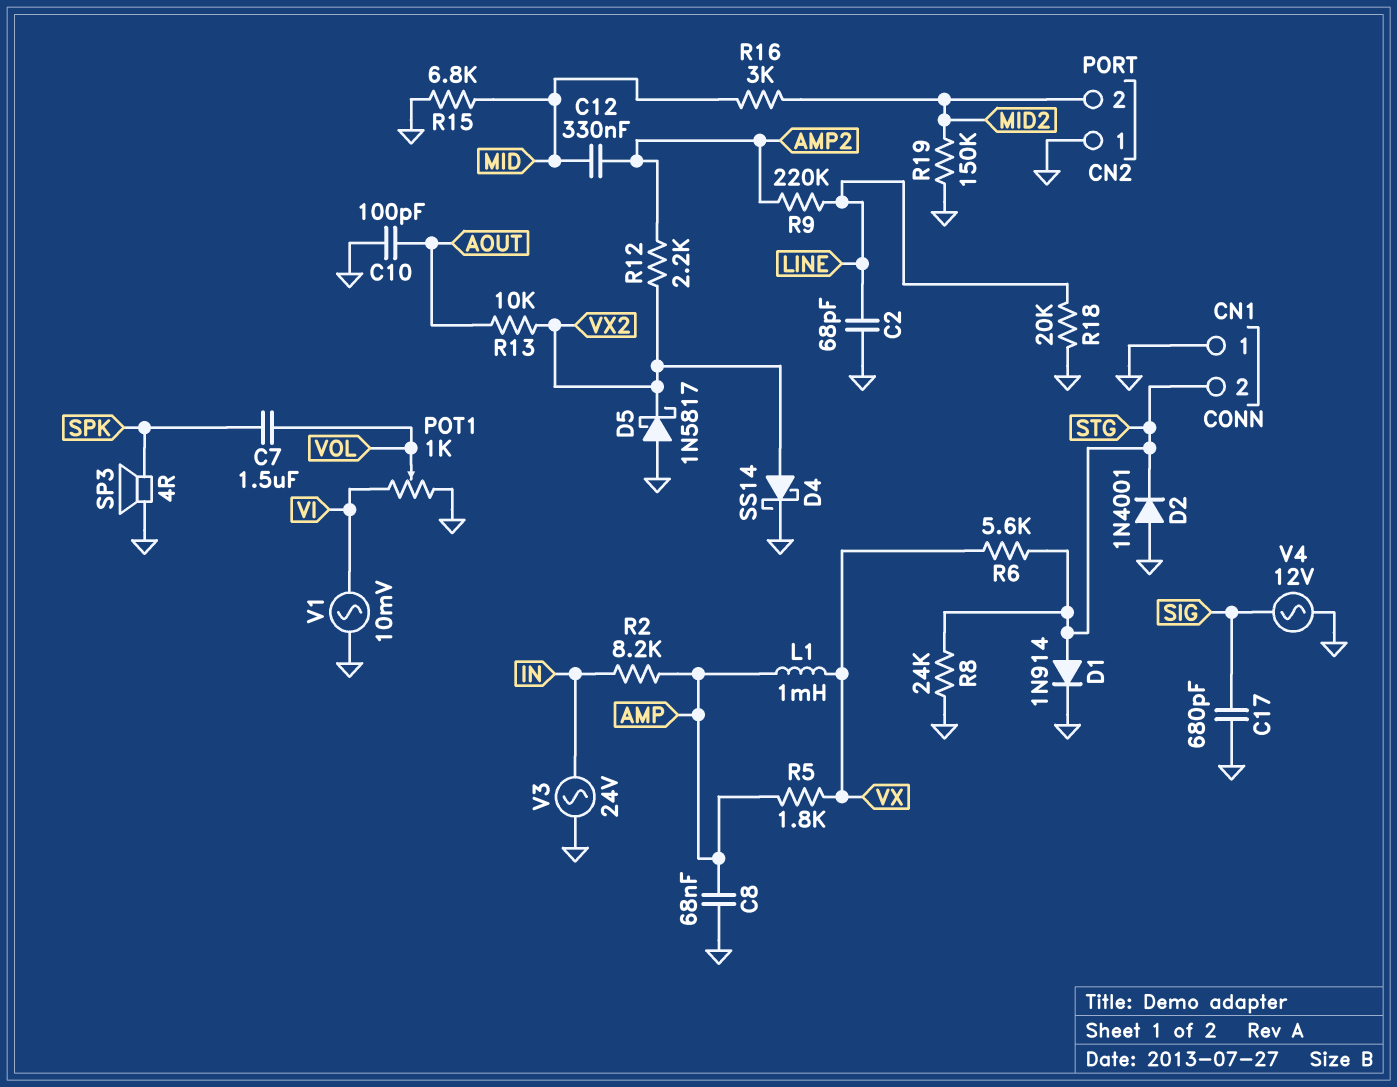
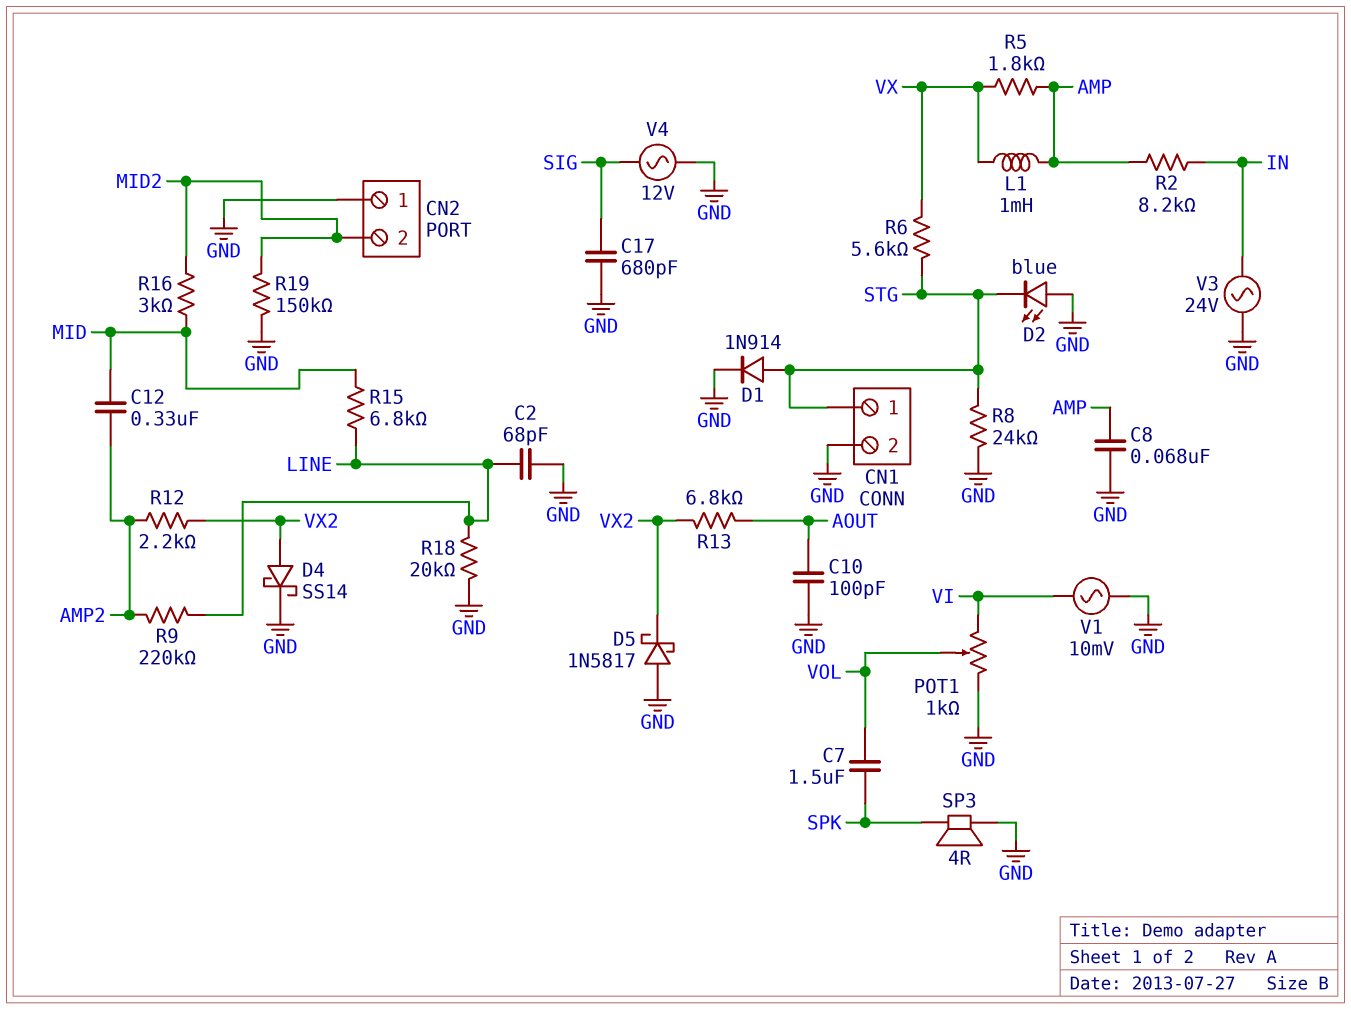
CN1 pin 1: GND -> STG
CN1 pin 2: STG -> GND
D2: diode 1N4001 (A GND, K STG) -> LED blue (A GND, K STG)
R13: 10k (AOUT, VX2) -> 6.8k (AOUT, VX2)
R15: 6.8k (GND, MID) -> 6.8k (LINE, MID)

